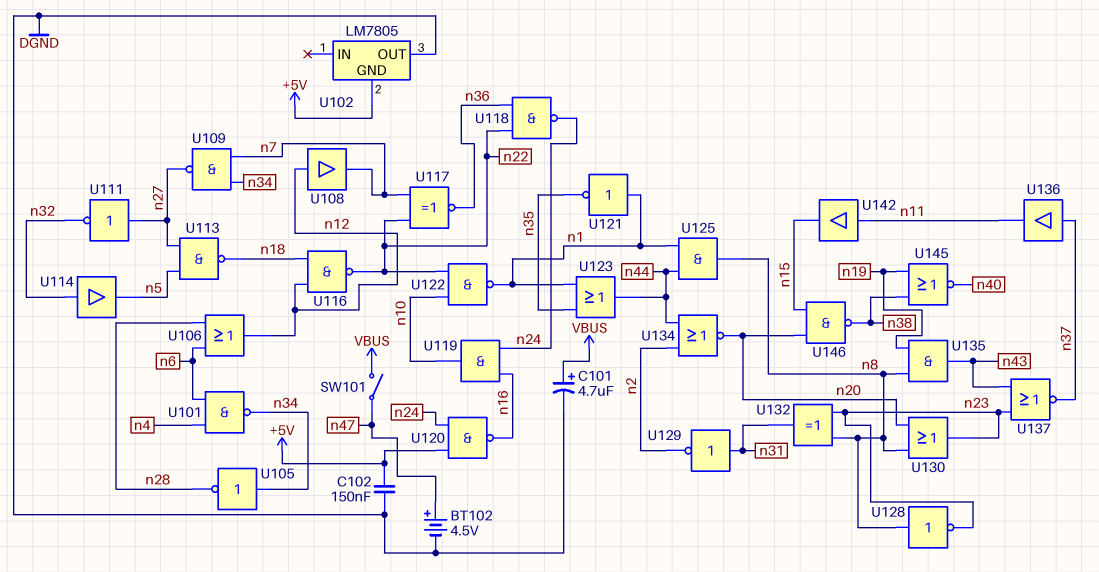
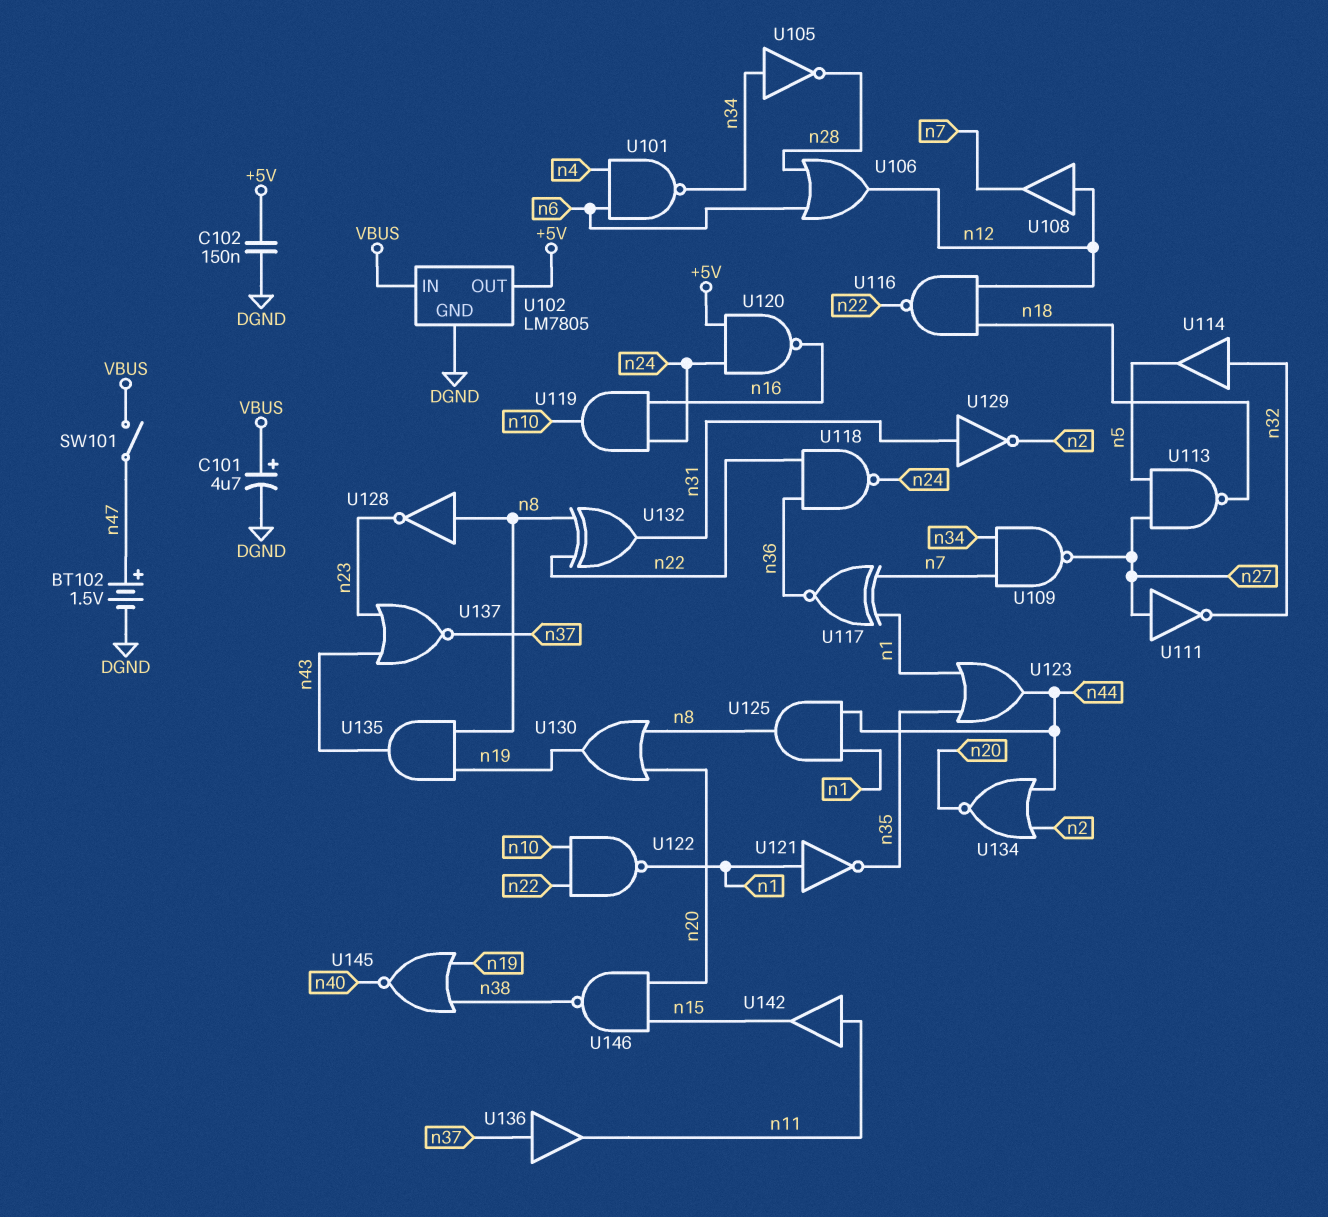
BT102: 4.5V (plus n47, minus DGND) -> 1.5V (plus n47, minus DGND)
U102 pin GND: +5V -> DGND
U102 pin IN: none -> VBUS
U102 pin OUT: DGND -> +5V
U117: XNOR (in n7, in n22, out n36) -> XNOR (in n1, in n7, out n36)
U130: OR (in n8, in n20, out n23) -> OR (in n8, in n20, out n19)
U132: XOR (in n8, in n23, out n31) -> XOR (in n8, in n22, out n31)

